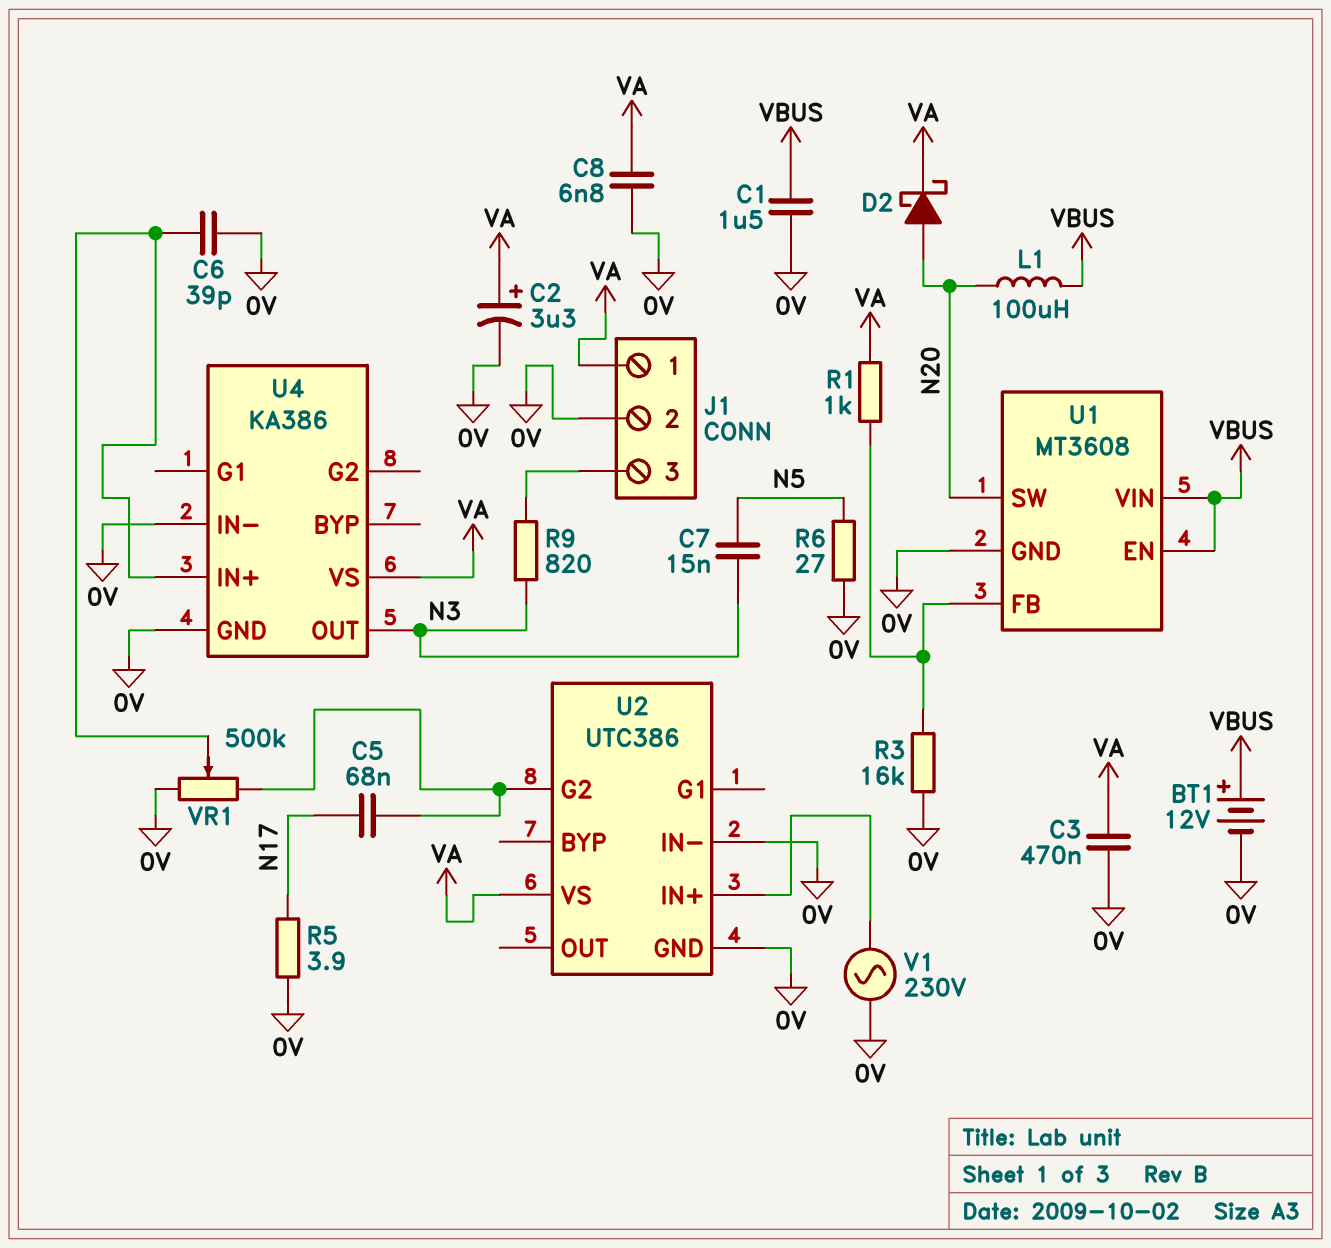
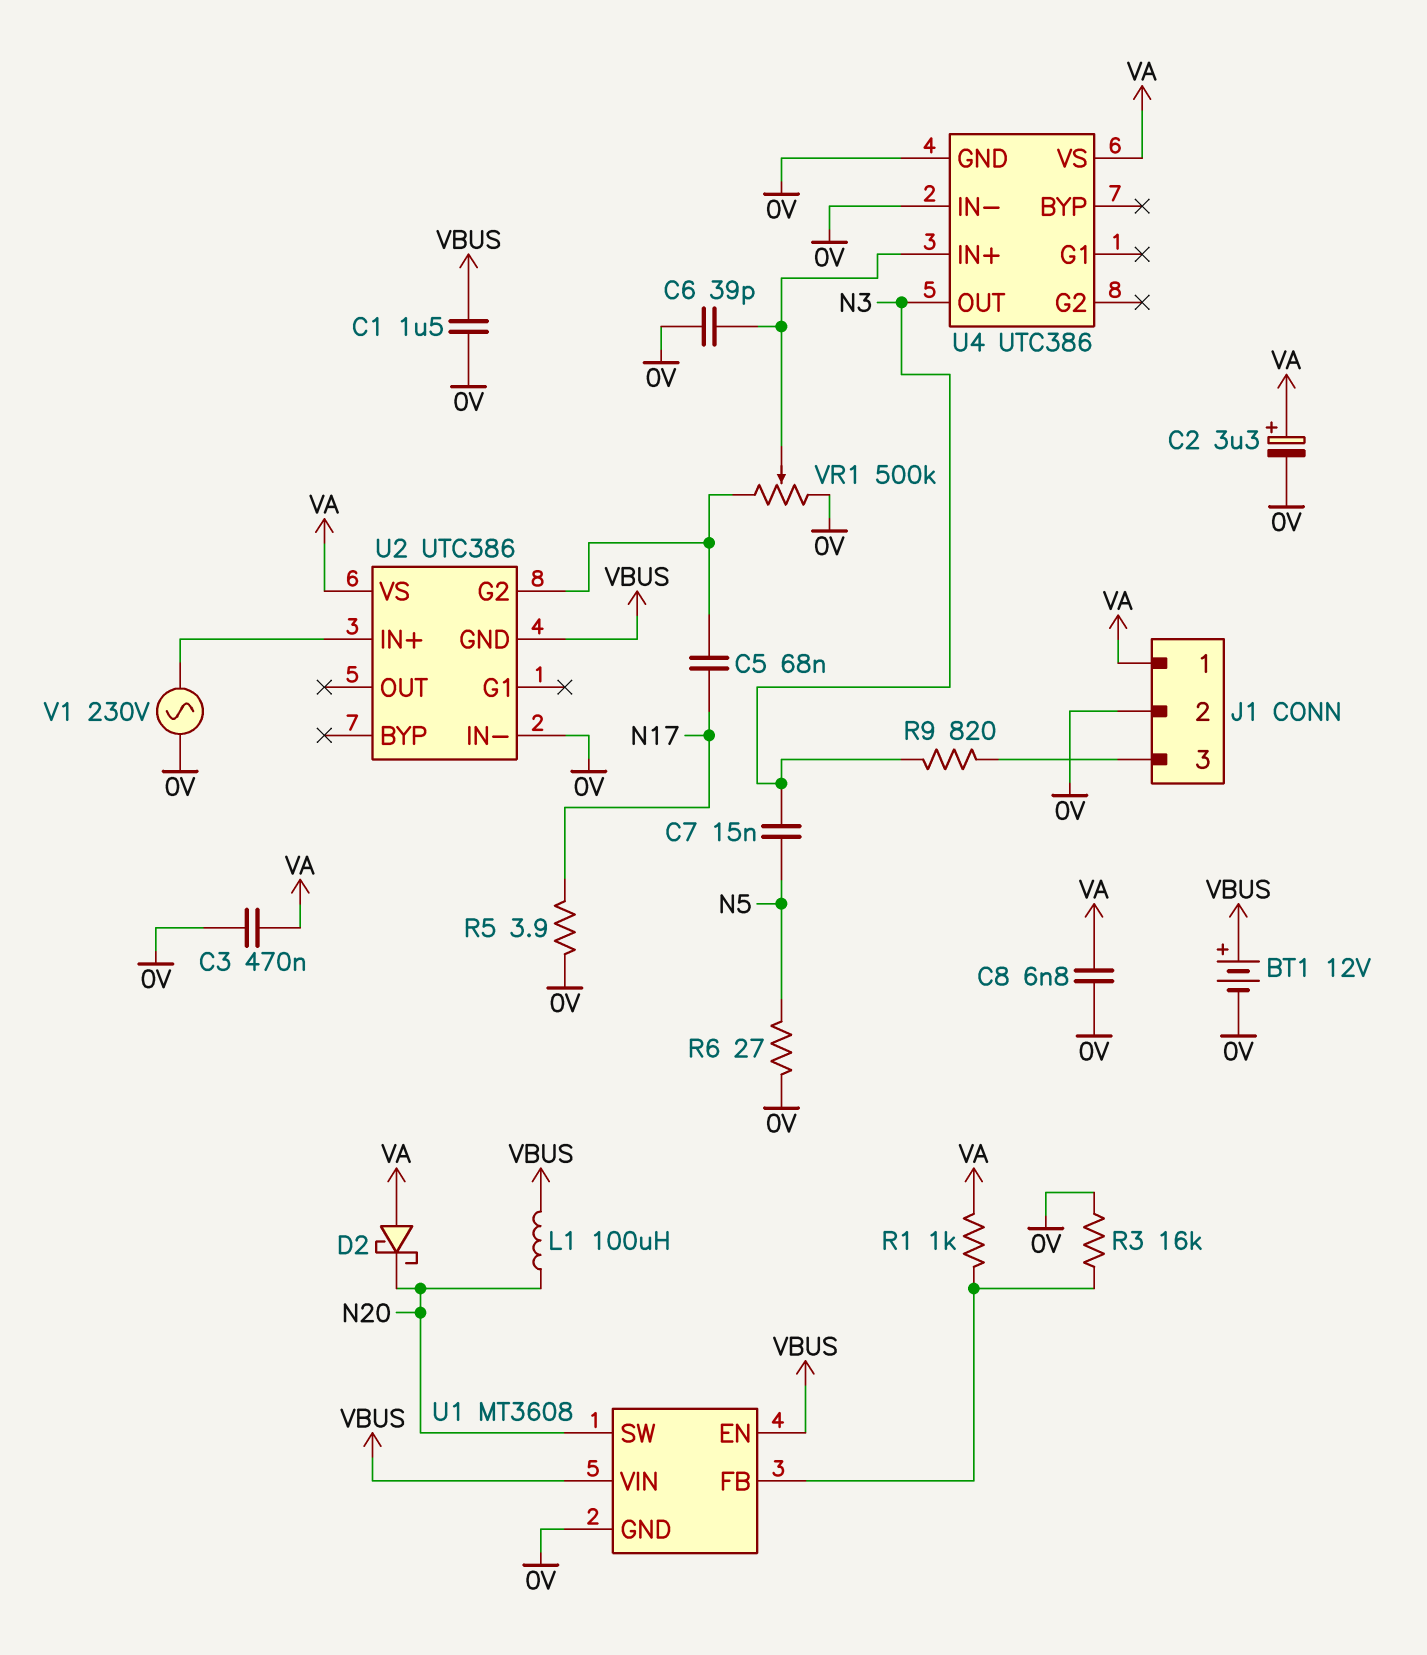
D2: schottky (A N20, K VA) -> schottky (A VA, K N20)
U2 pin GND: 0V -> VBUS
U4: KA386 -> UTC386

